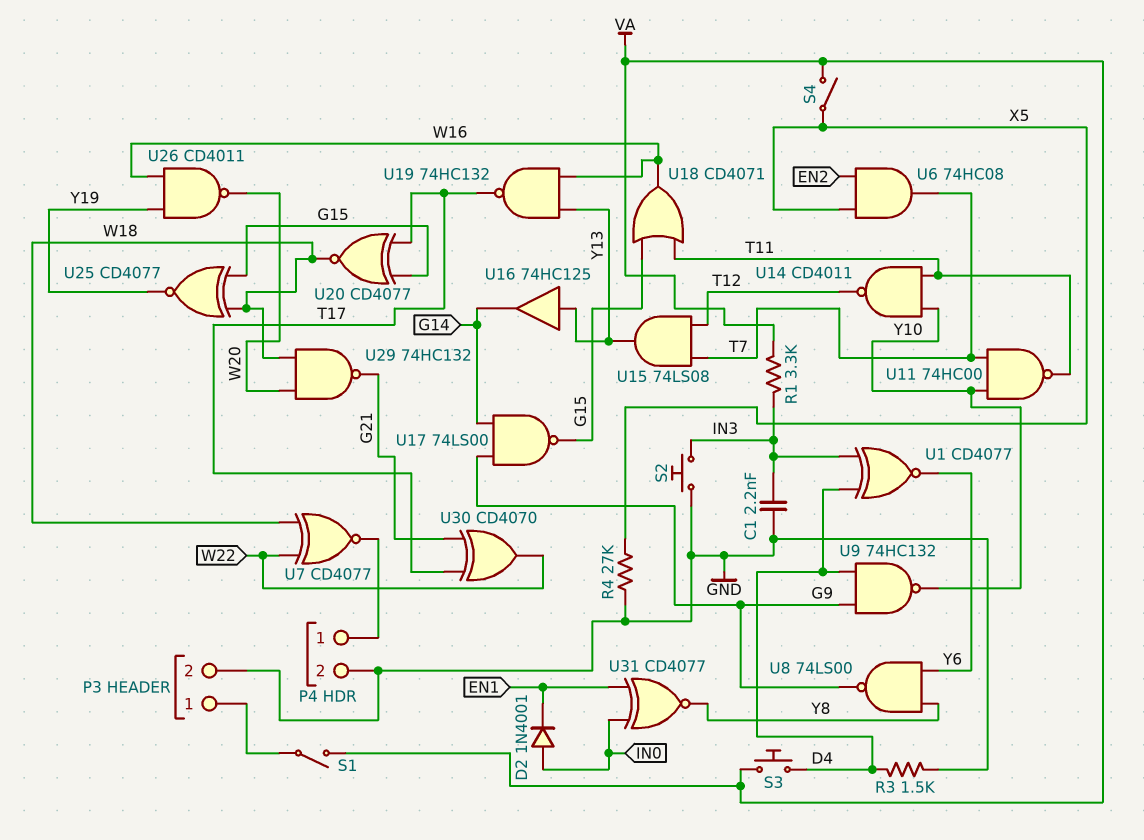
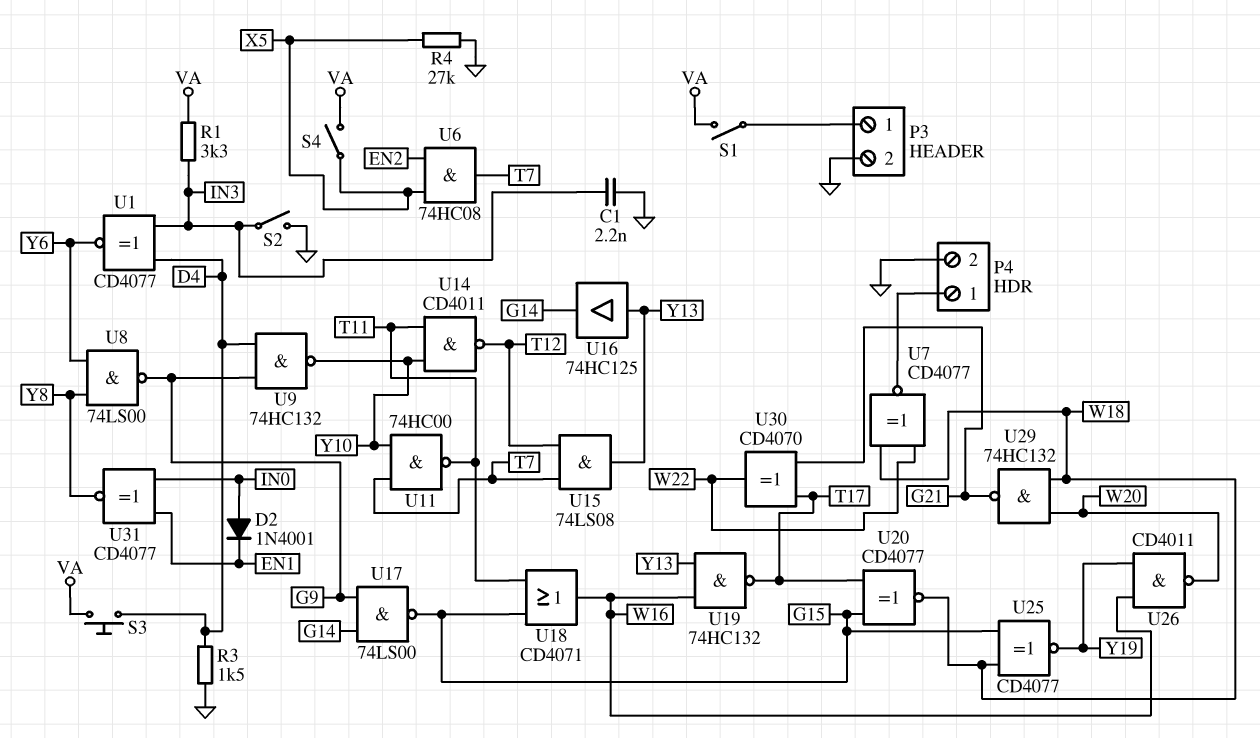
S2: button (GND, IN3) -> switch (GND, IN3)

